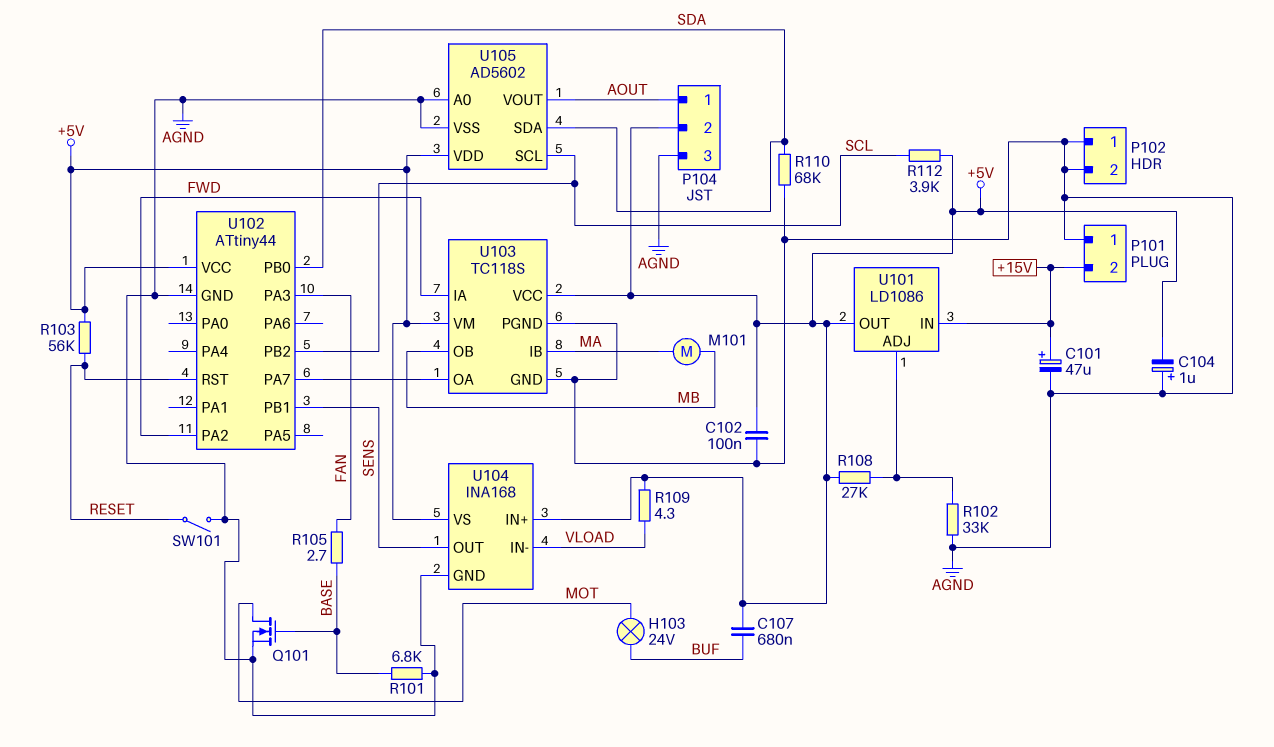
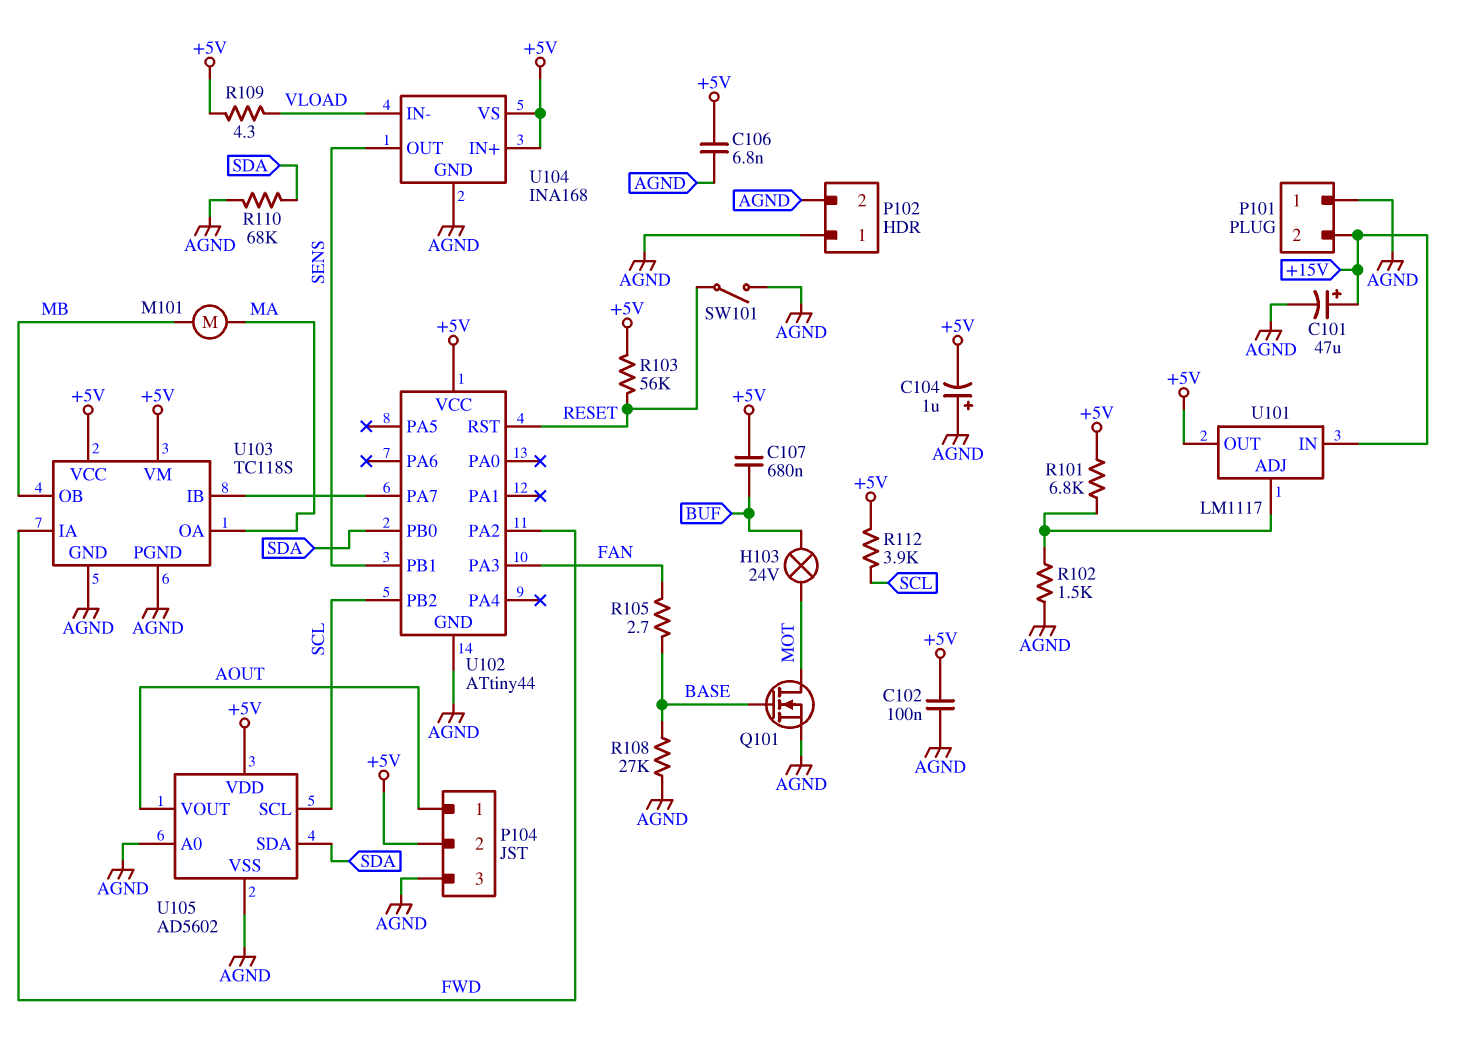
C106: none -> 6.8nF (+5V, AGND)
R101: 6.8k (AGND, BASE) -> 6.8k (+5V, U101/ADJ)
R102: 33k (AGND, U101/ADJ) -> 1.5k (AGND, U101/ADJ)
R108: 27k (+5V, U101/ADJ) -> 27k (AGND, BASE)
U101: LD1086 -> LM1117
U103 pin IB: MA -> U102/PA7
U103 pin OA: U102/PA7 -> MA

